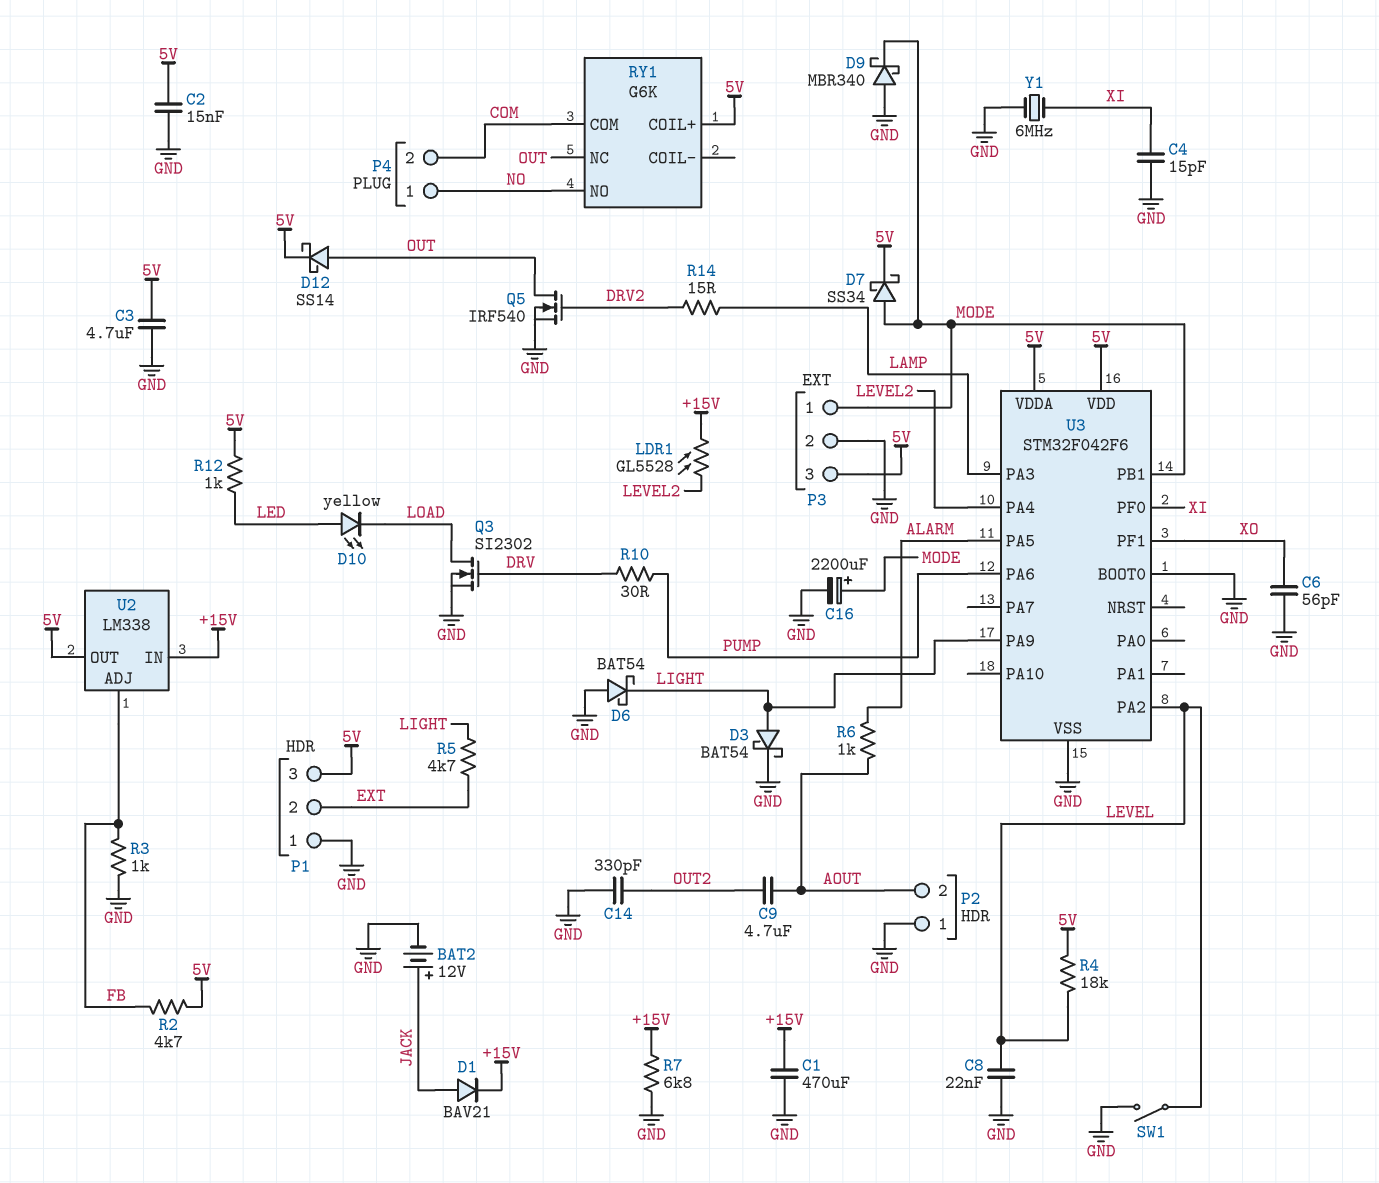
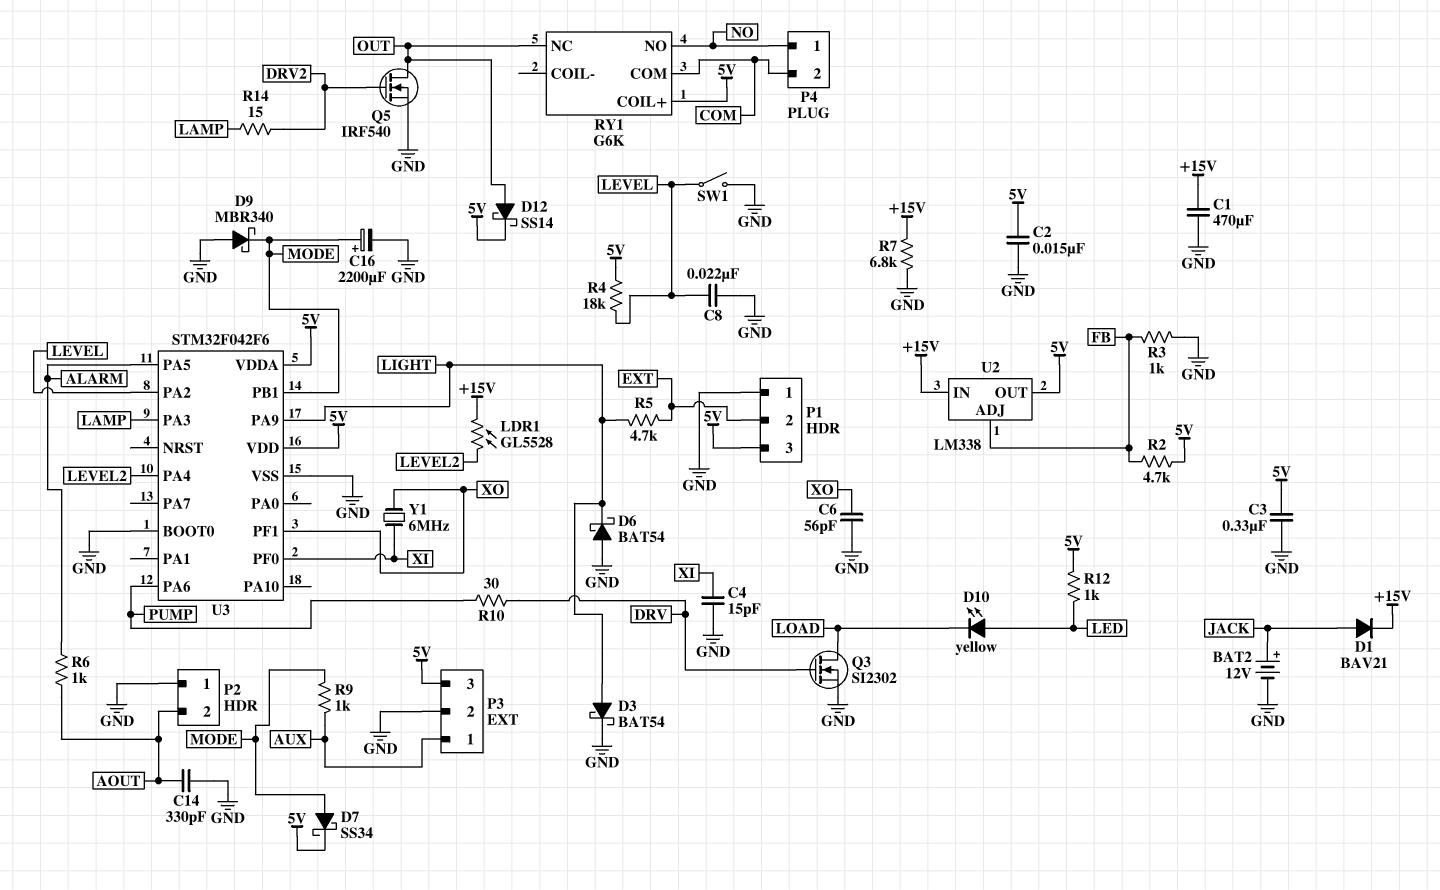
C3: 4.7uF (5V, GND) -> 330nF (5V, GND)
C9: 4.7uF (AOUT, OUT2) -> none
C14: 330pF (GND, OUT2) -> 330pF (AOUT, GND)
P3 pin 1: MODE -> AUX
R9: none -> 1k (AUX, MODE)
Y1: 6MHz (GND, XI) -> 6MHz (XI, XO)

